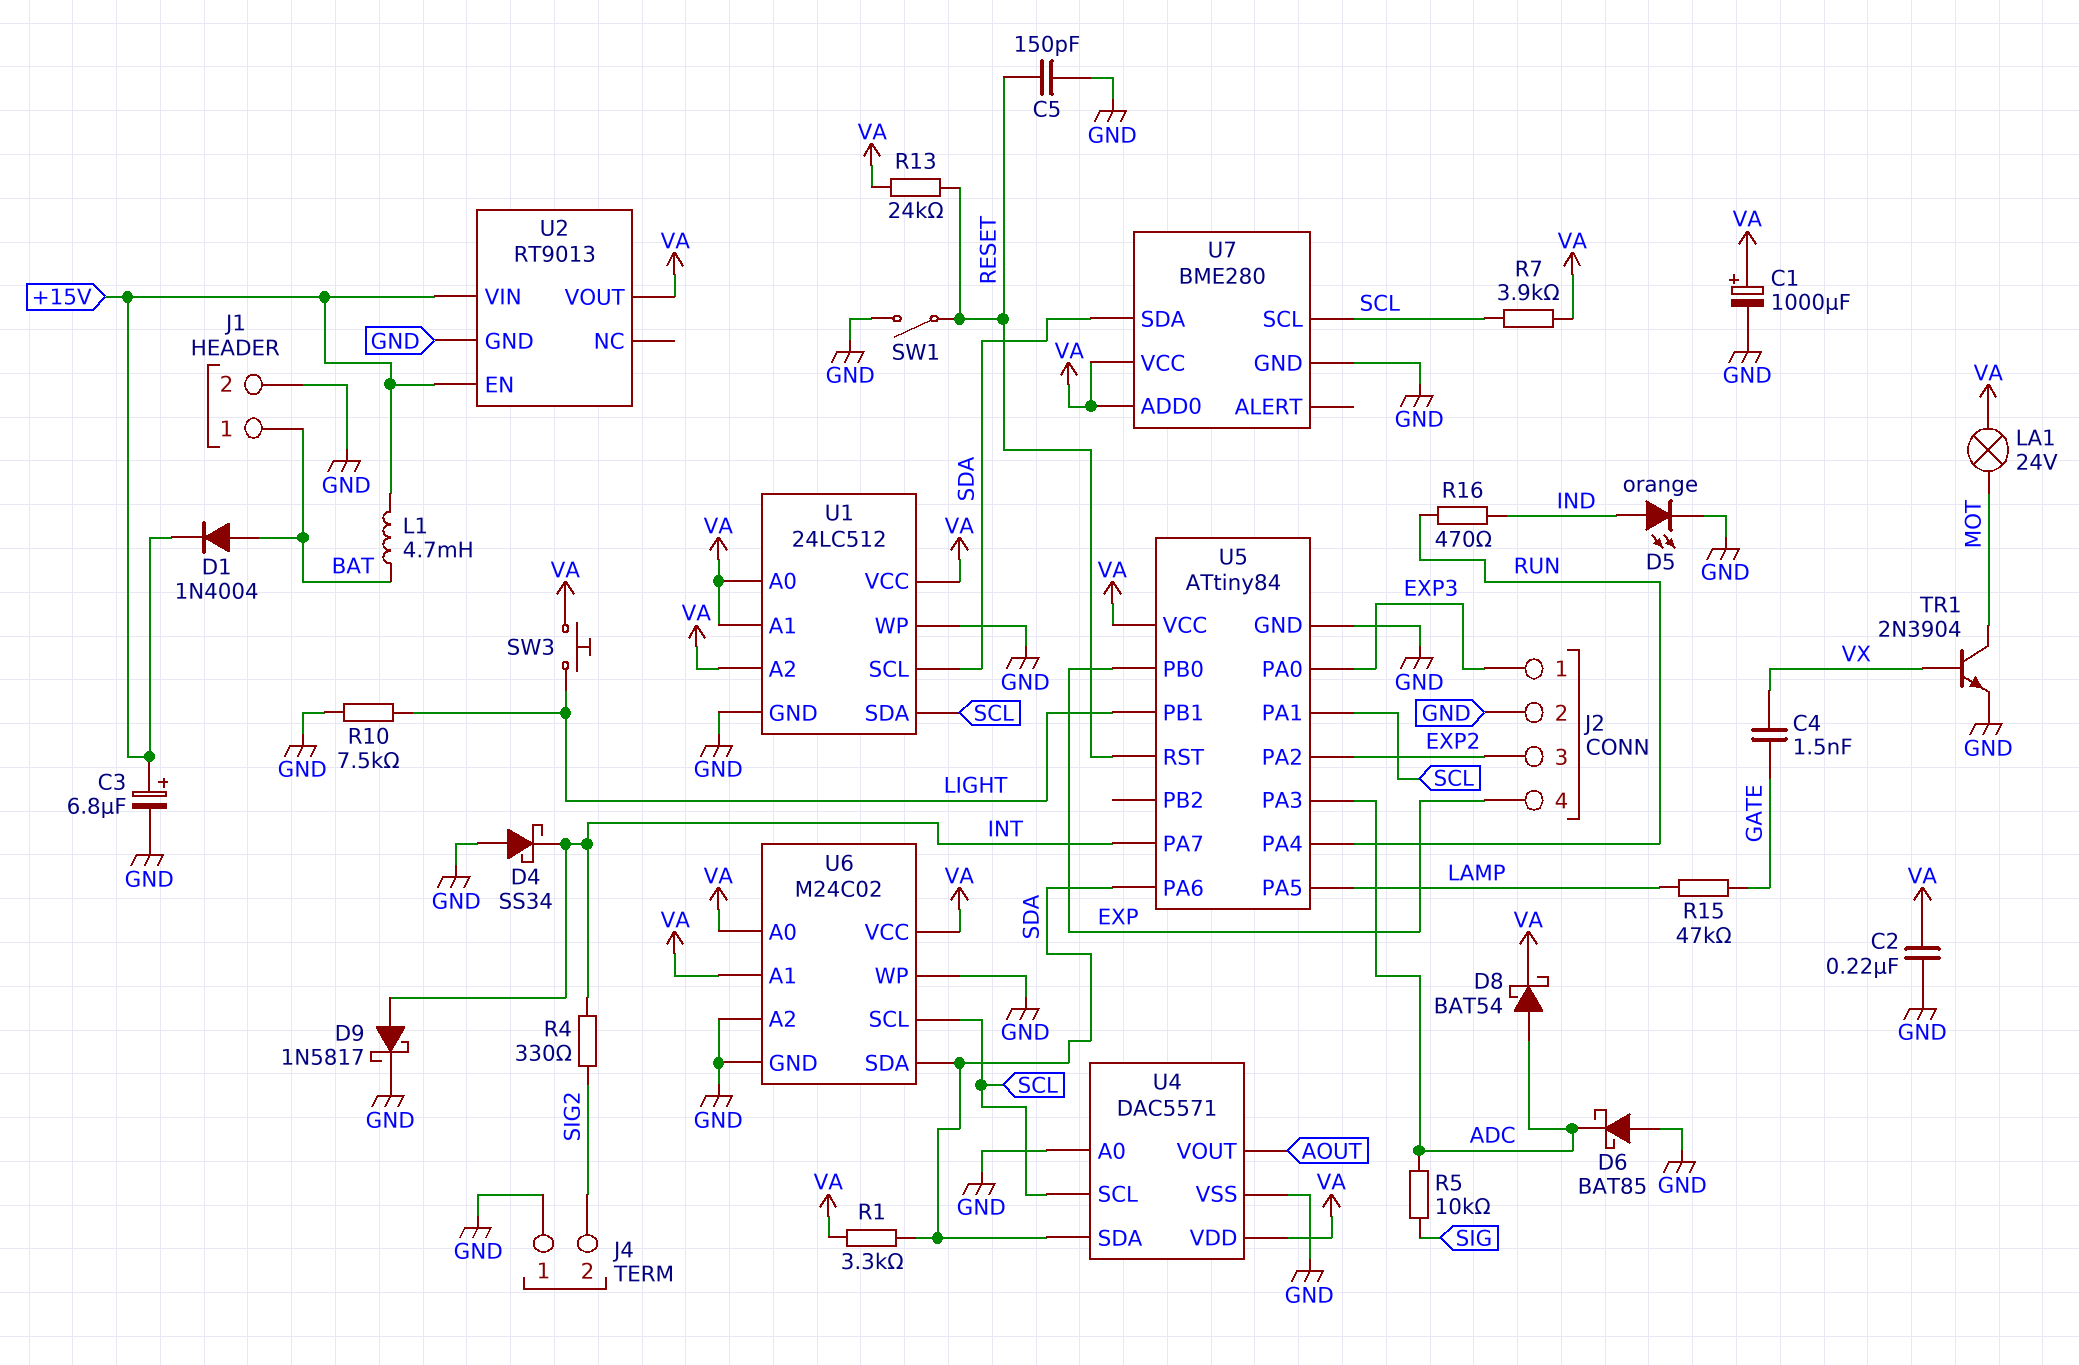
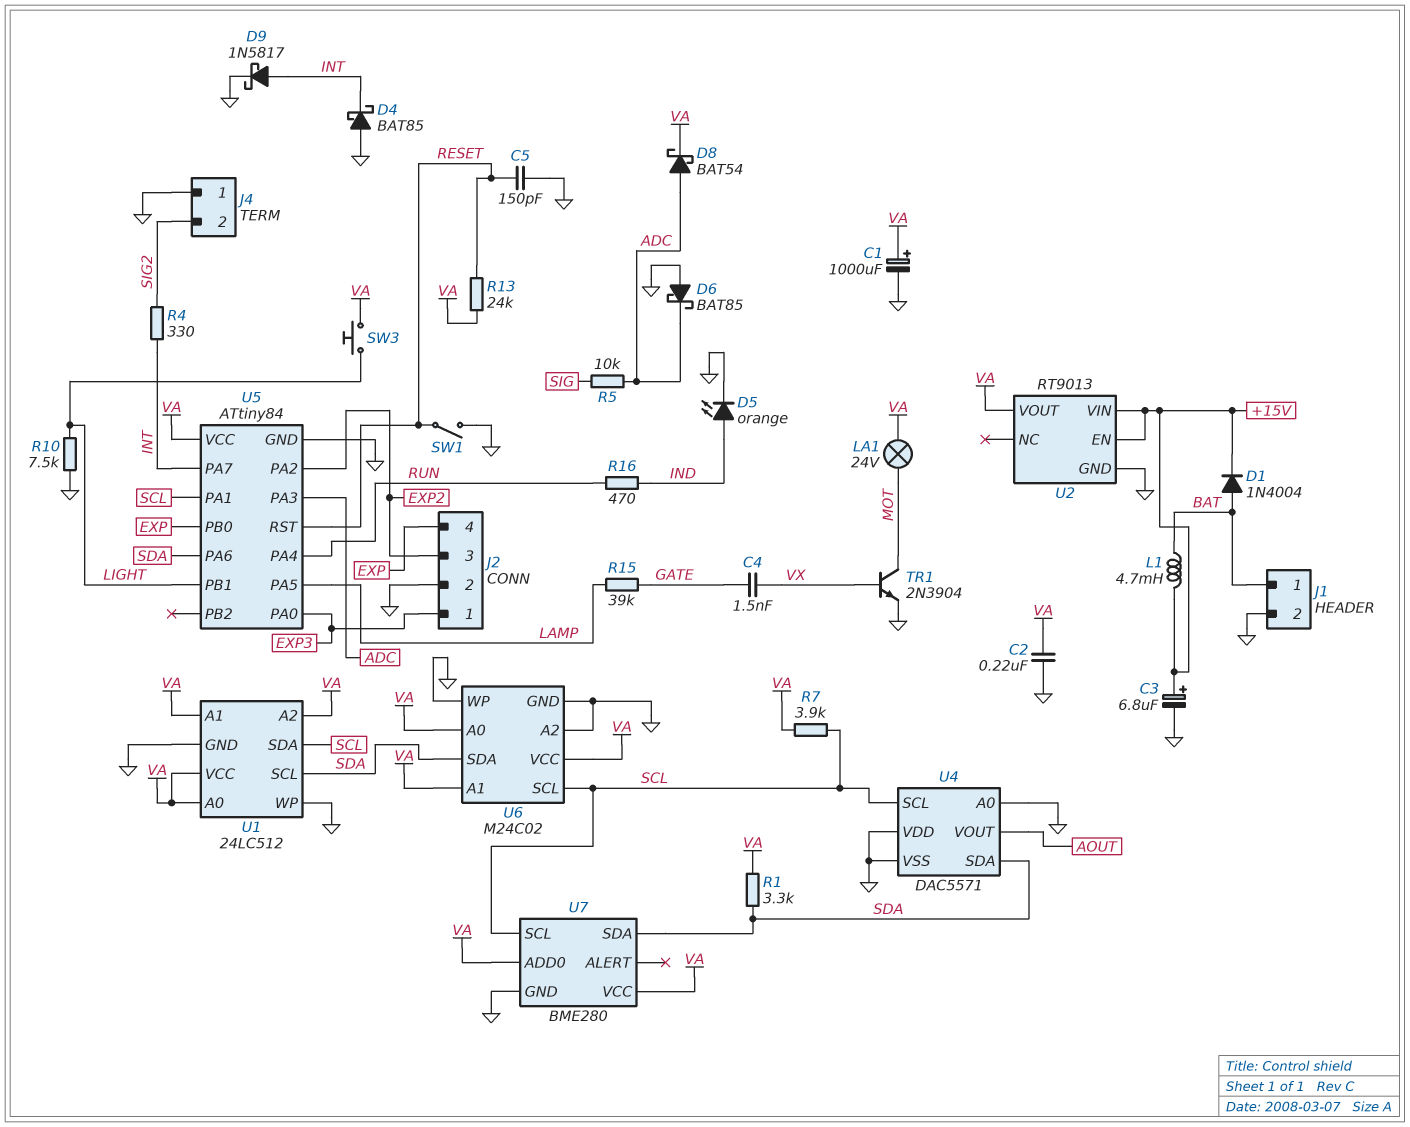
D4: schottky SS34 (A GND, K INT) -> schottky BAT85 (A GND, K INT)
R15: 47k (GATE, LAMP) -> 39k (GATE, LAMP)
U4 pin VDD: VA -> GND

